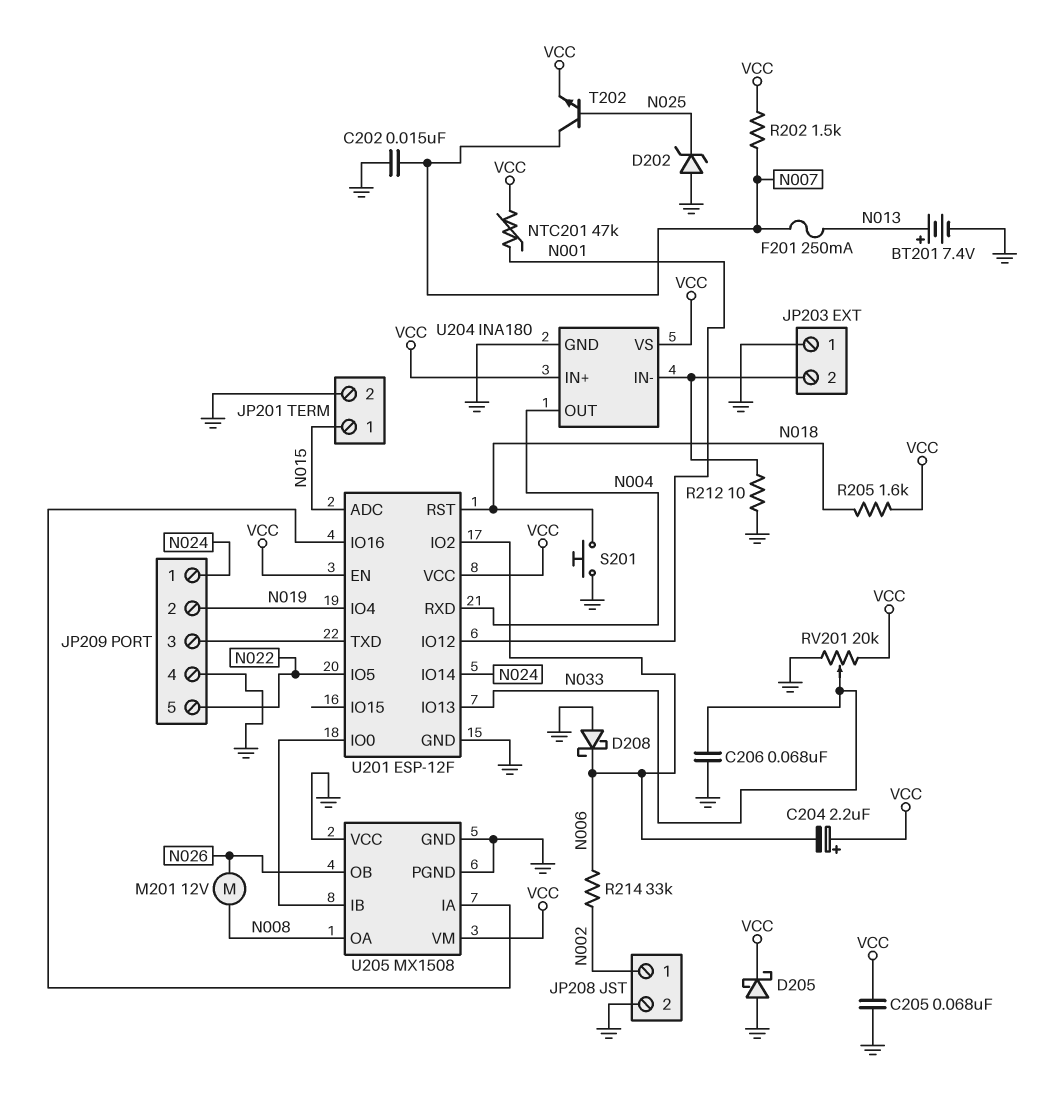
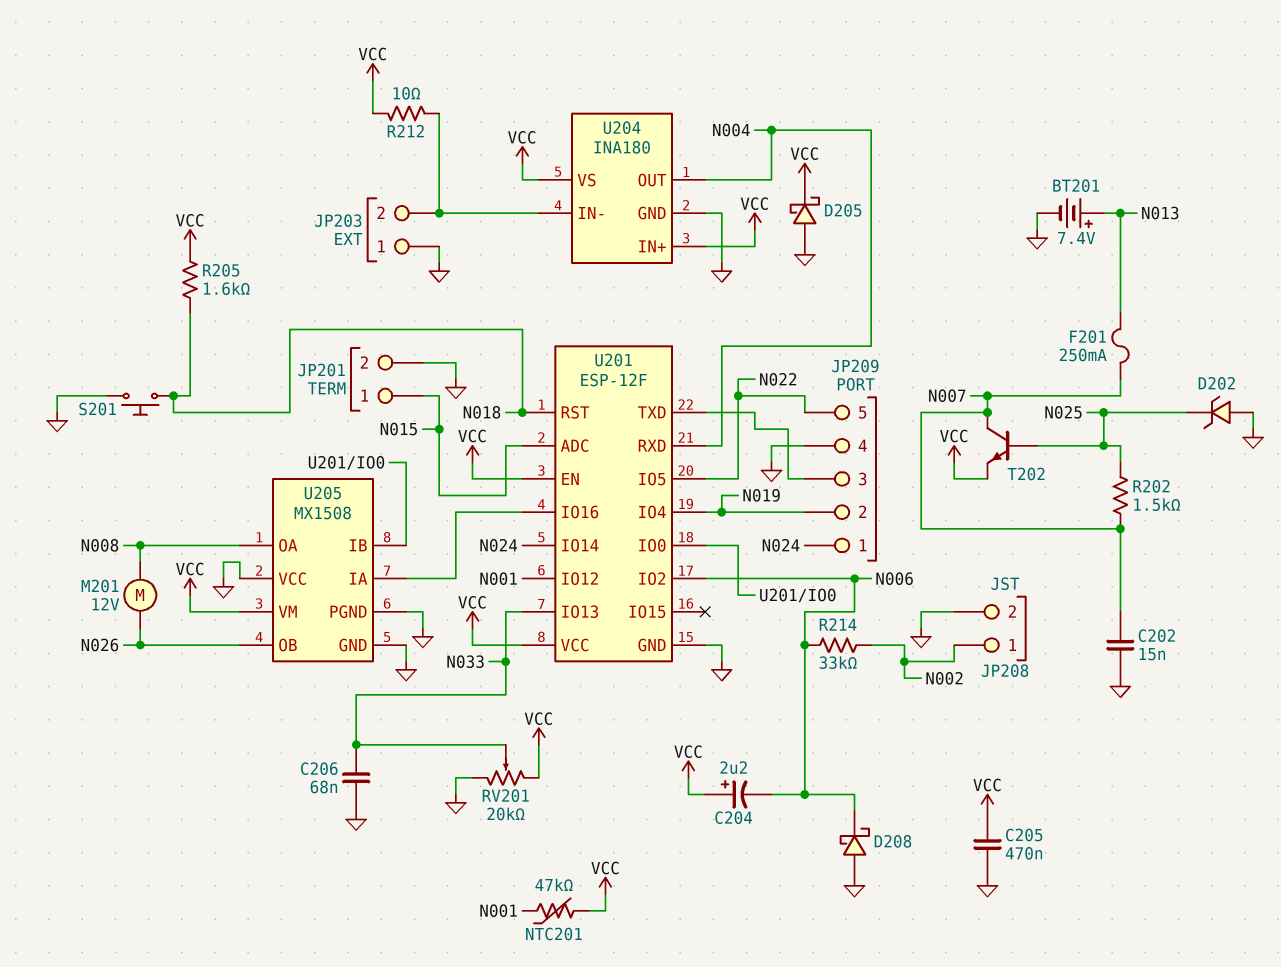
C205: 68nF (GND, VCC) -> 470nF (GND, VCC)
R202: 1.5k (N007, VCC) -> 1.5k (N007, N025)
R212: 10 (GND, JP203/2) -> 10 (JP203/2, VCC)

